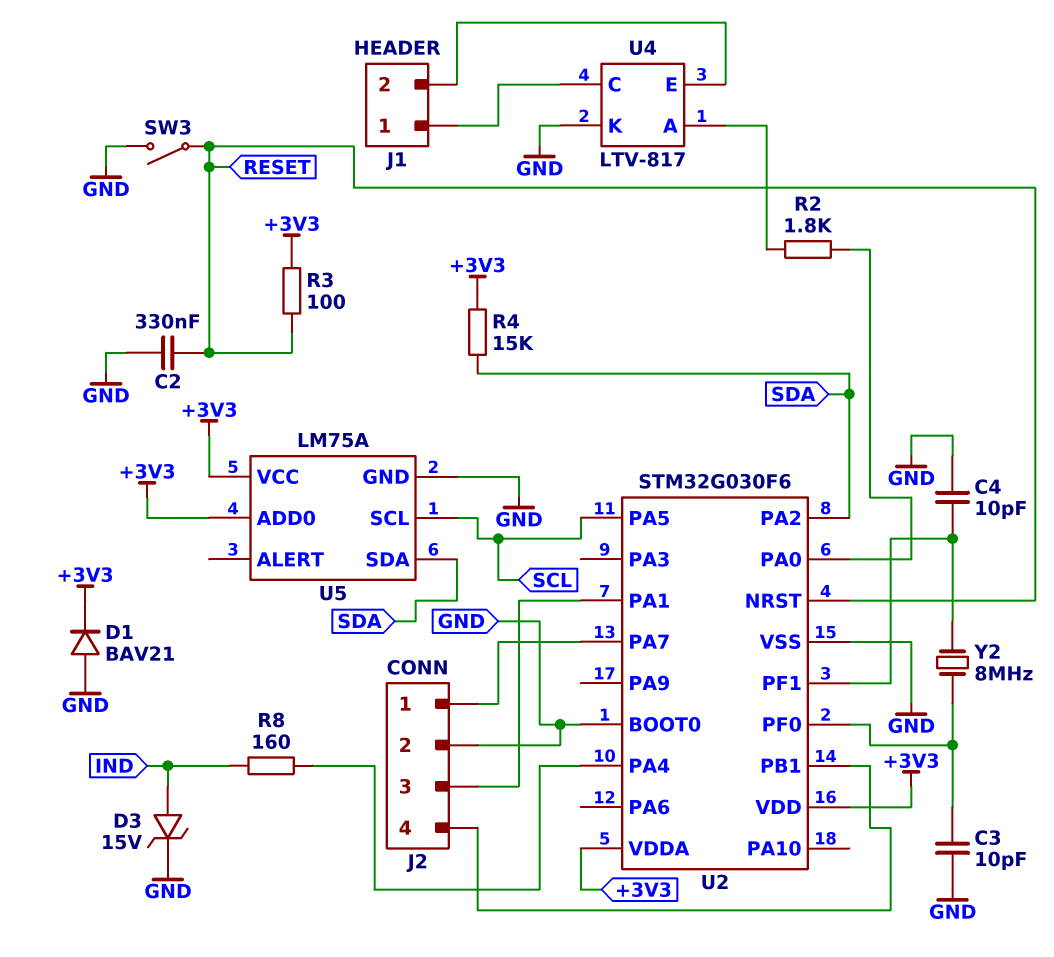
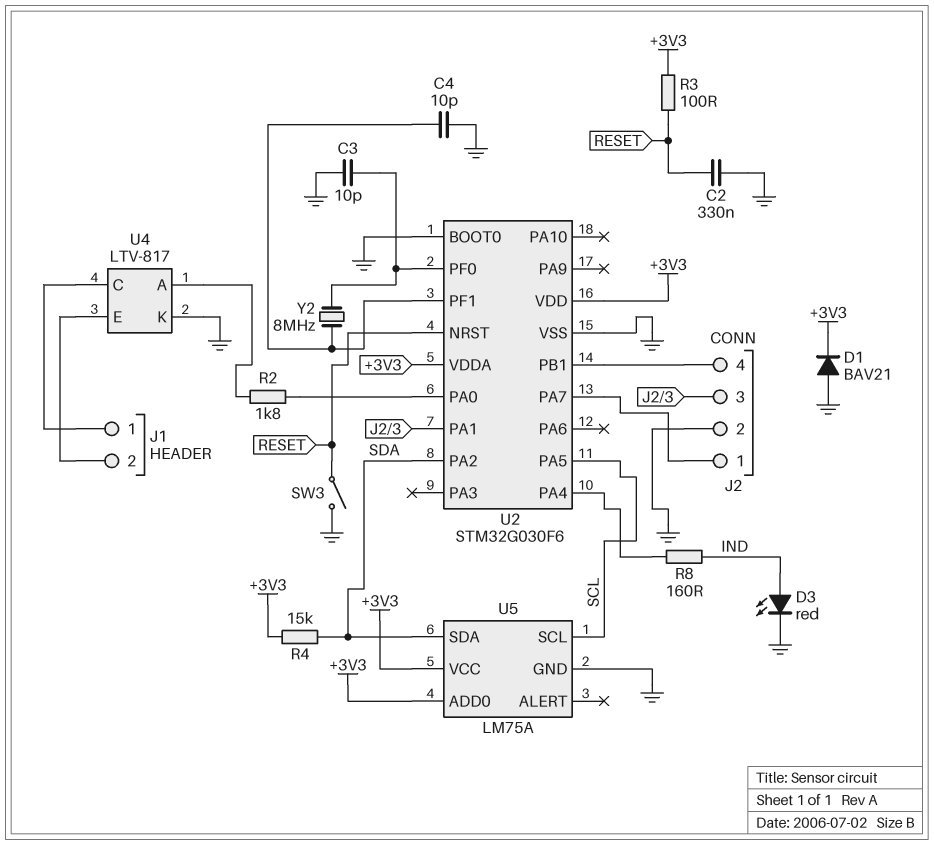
D3: zener 15V (A IND, K GND) -> LED red (A IND, K GND)

